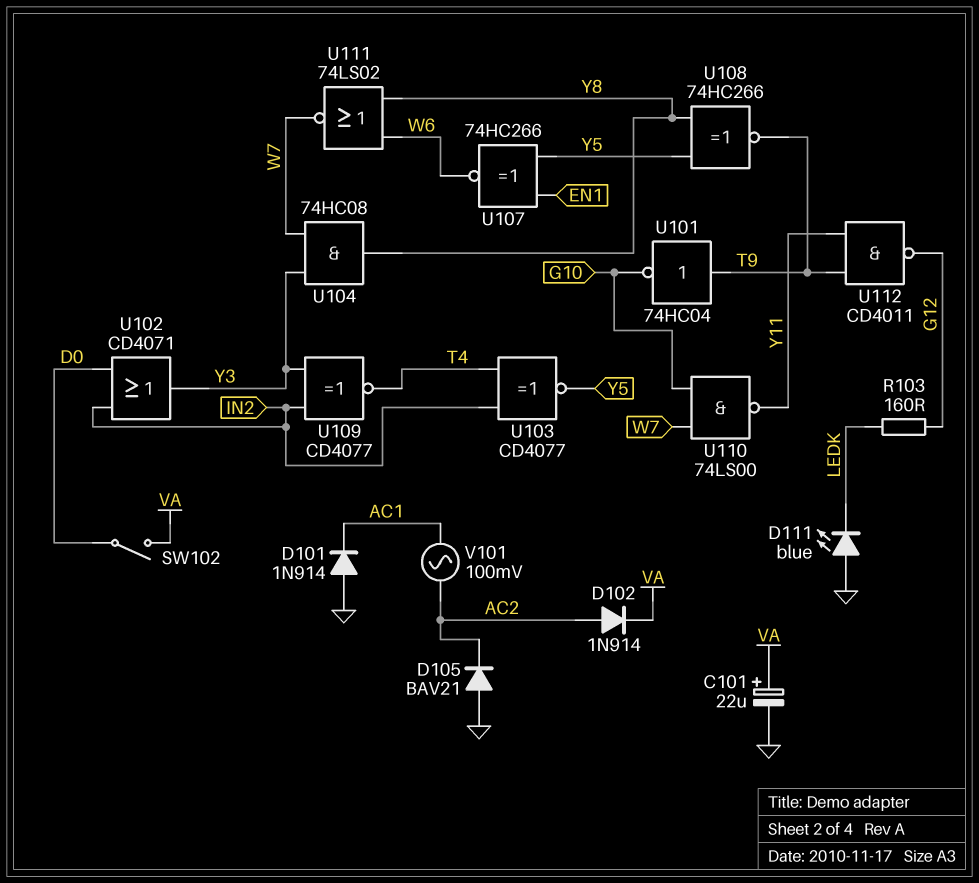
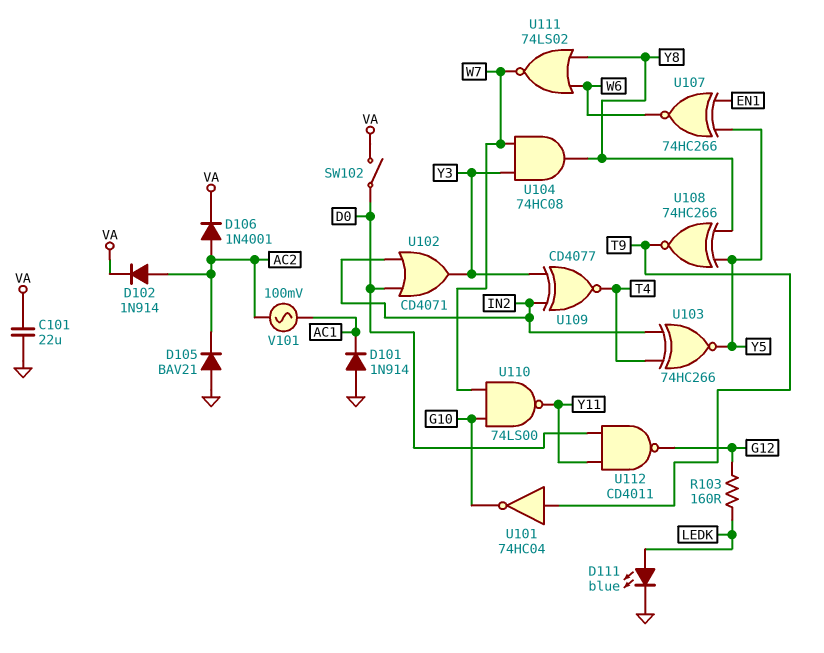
C101: 22uF (plus VA, minus GND) -> 22uF (GND, VA)
D106: none -> diode 1N4001 (A AC2, K VA)
D111: LED blue (A GND, K LEDK) -> LED blue (A LEDK, K GND)
U103: XNOR CD4077 (in IN2, in T4, out Y5) -> XNOR 74HC266 (in IN2, in T4, out Y5)
U112: NAND CD4011 (in T9, in Y11, out G12) -> NAND CD4011 (in D0, in Y11, out G12)

